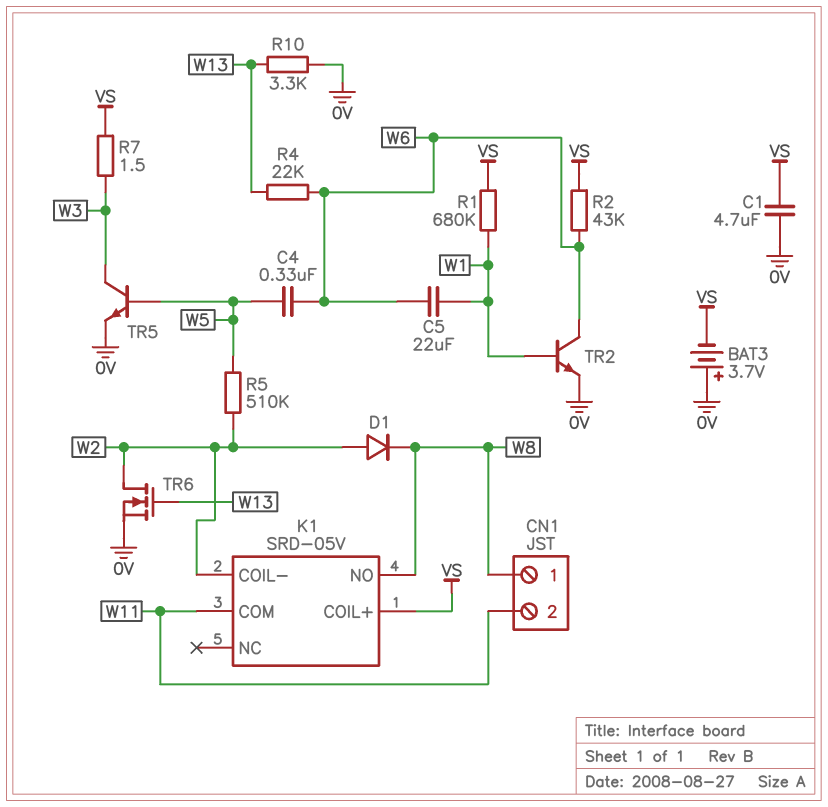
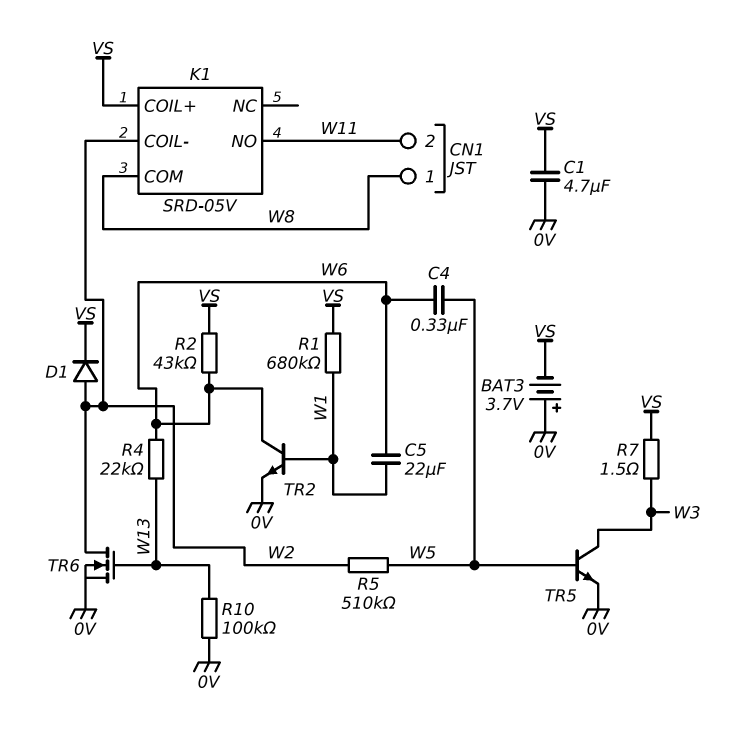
D1: diode (A W2, K W8) -> diode (A W2, K VS)
K1 pin COM: W11 -> W8
K1 pin NO: W8 -> W11
R10: 3.3k (0V, W13) -> 100k (0V, W13)

